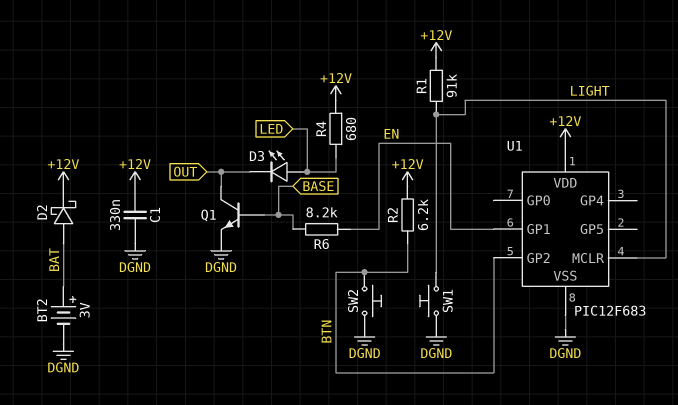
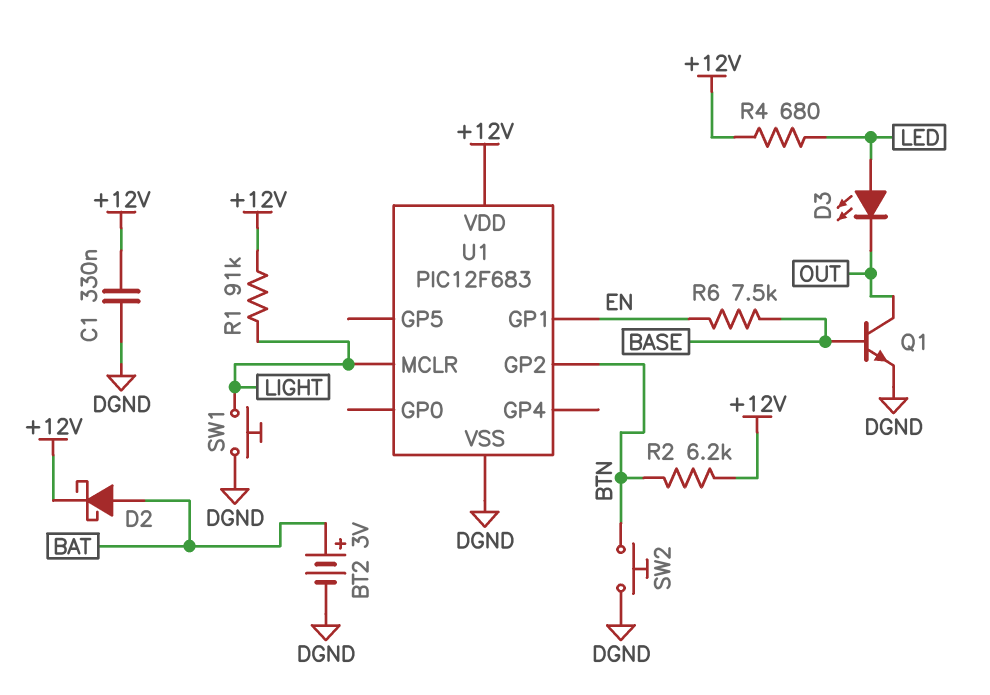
R6: 8.2k (BASE, EN) -> 7.5k (BASE, EN)

